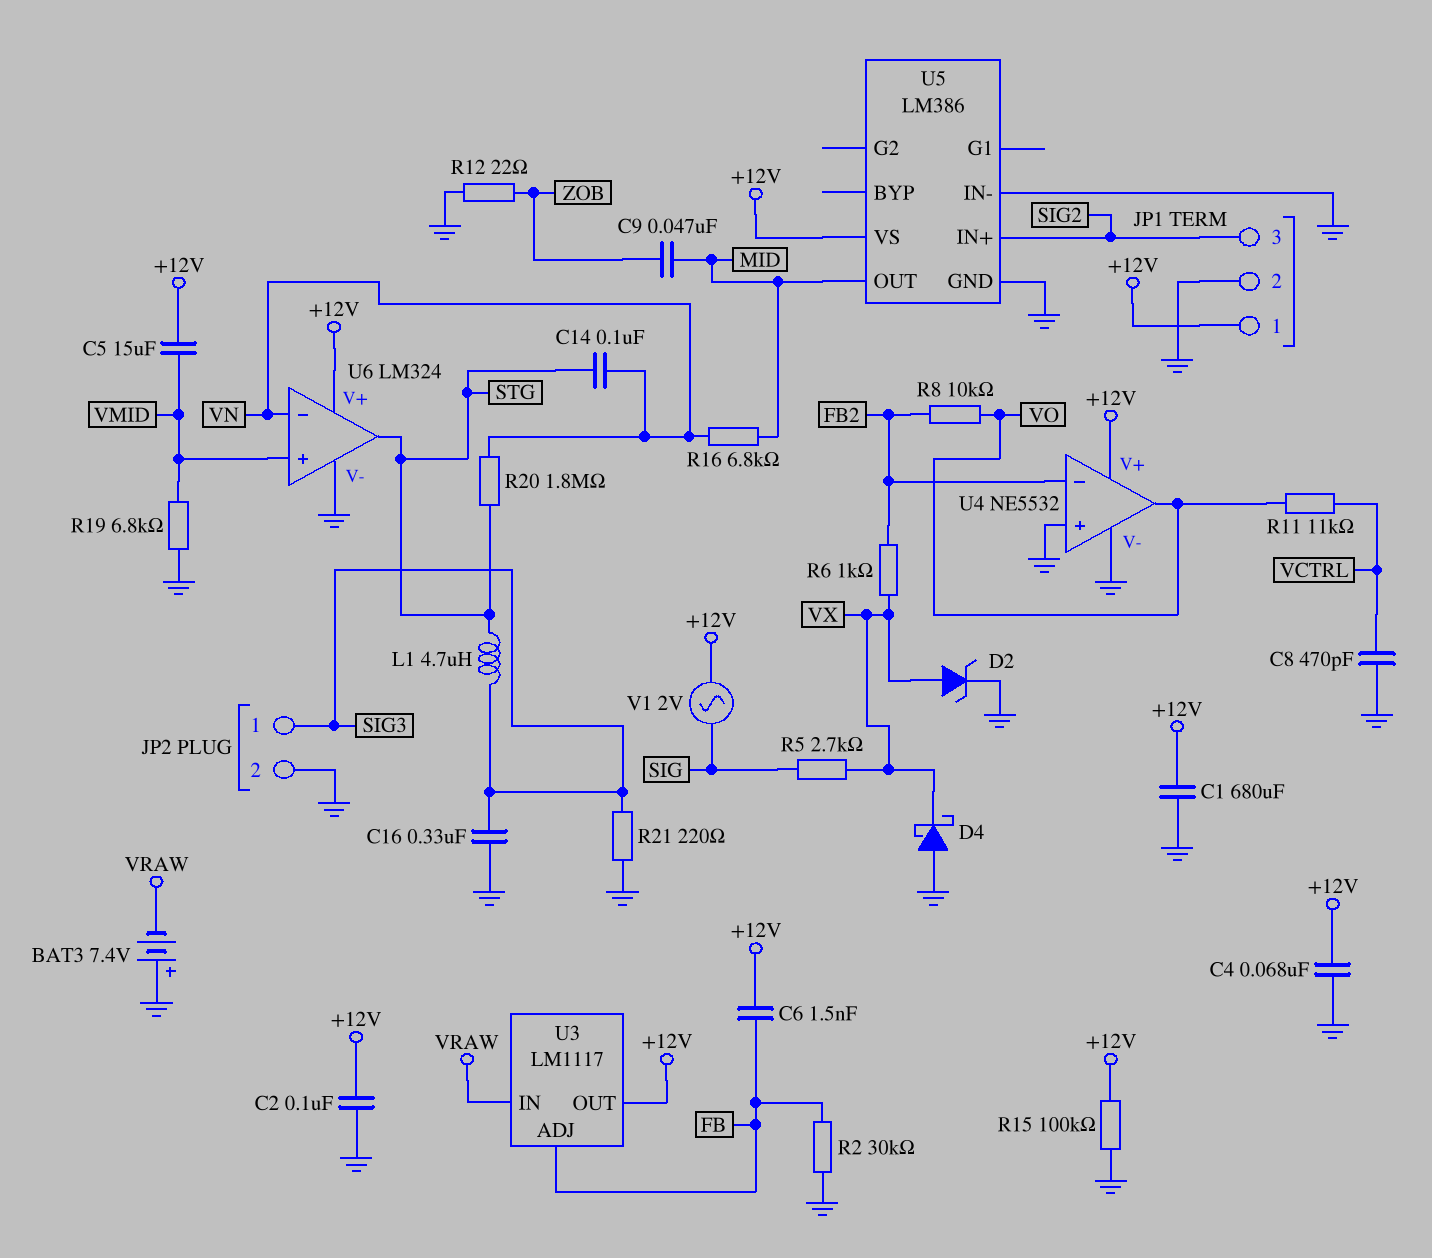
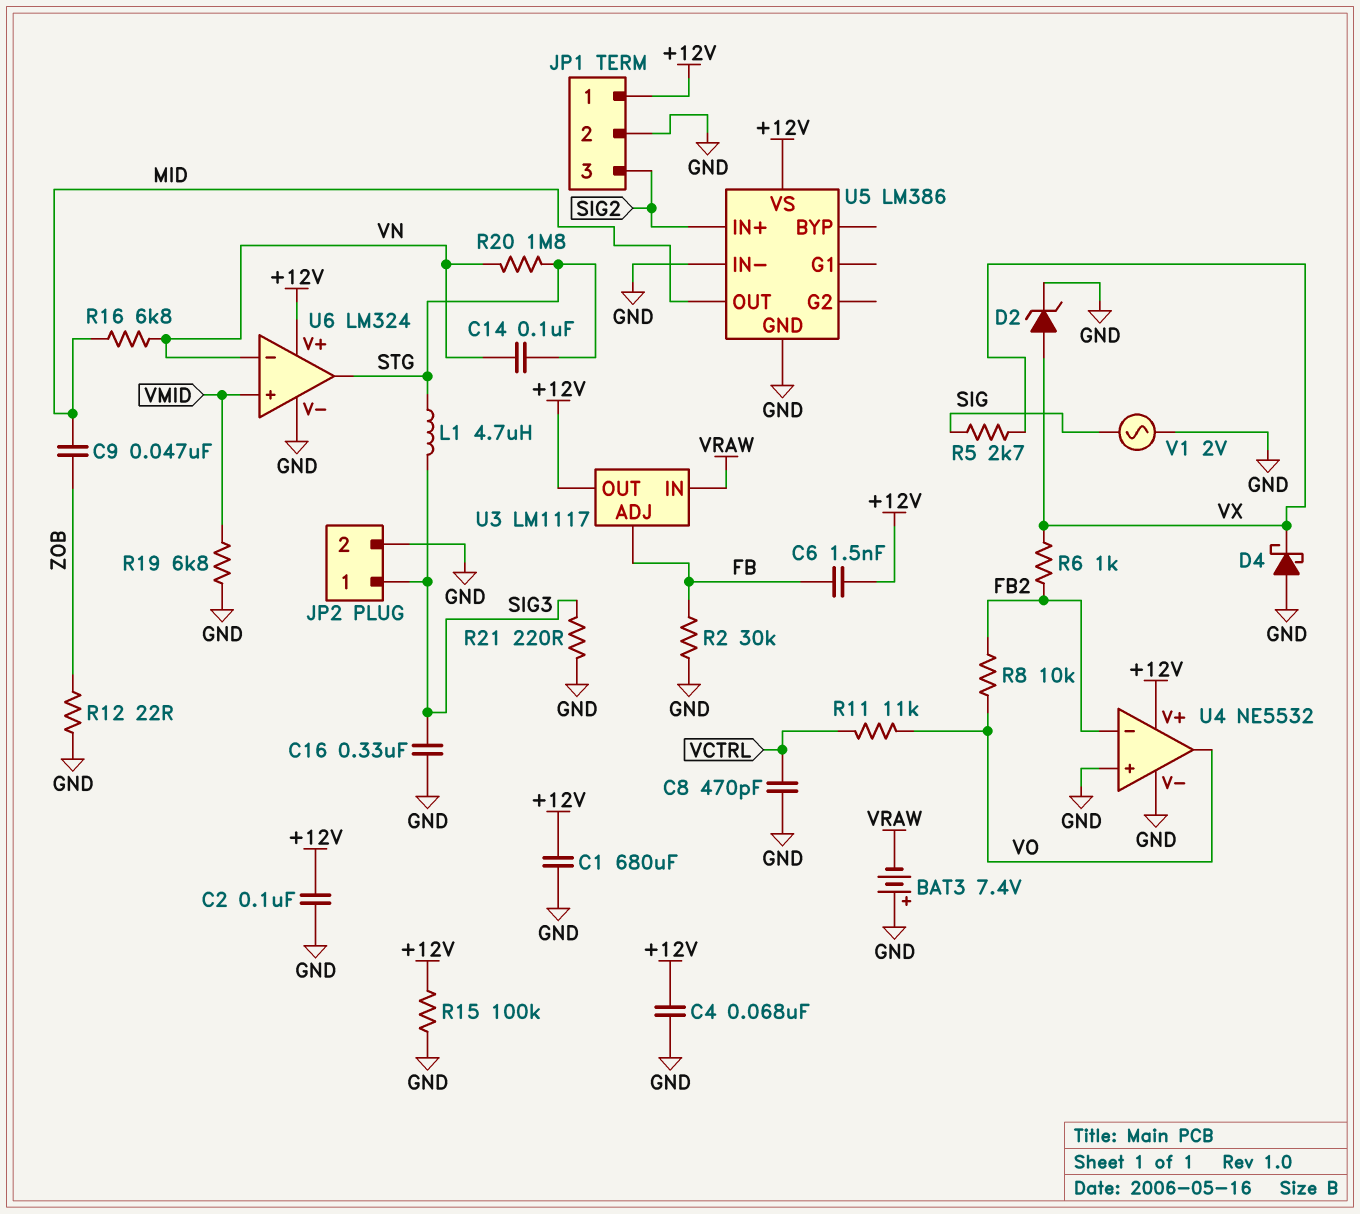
C5: 15uF (+12V, VMID) -> none
V1: AC 2V (+12V, SIG) -> AC 2V (GND, SIG)

